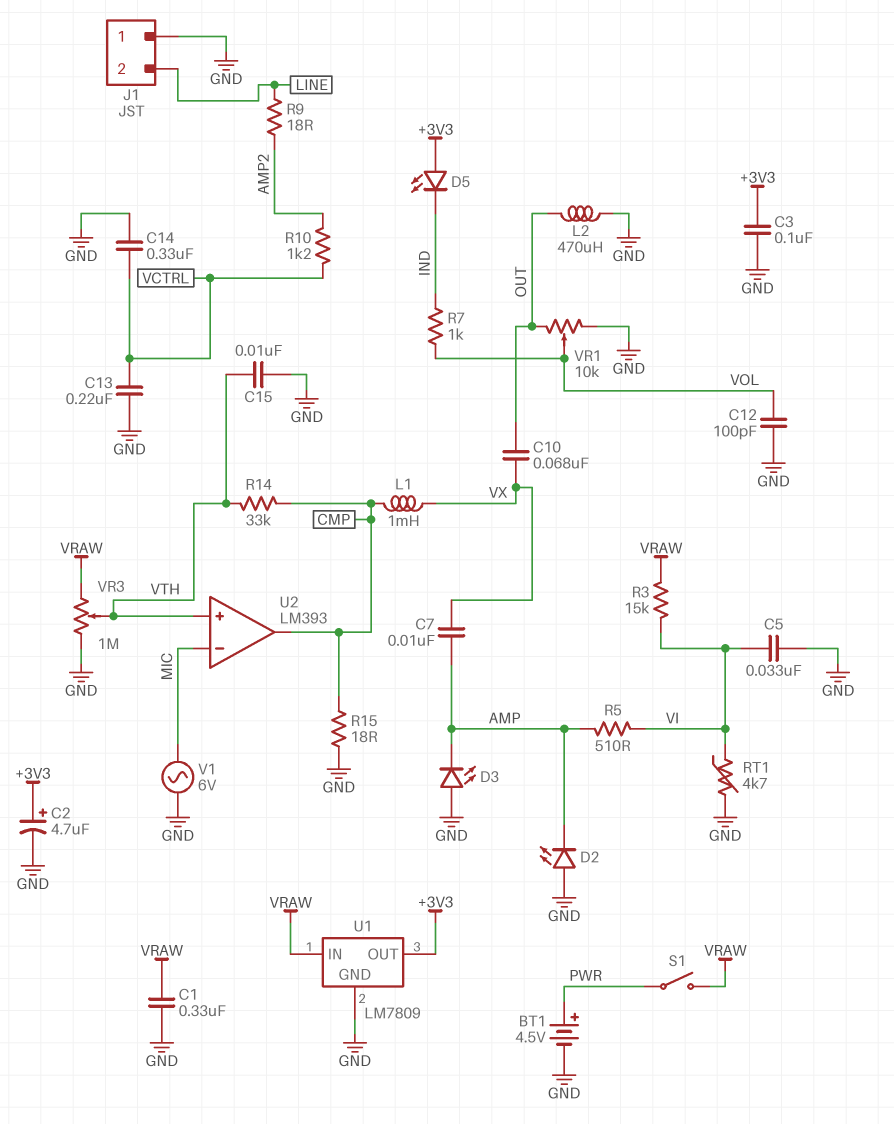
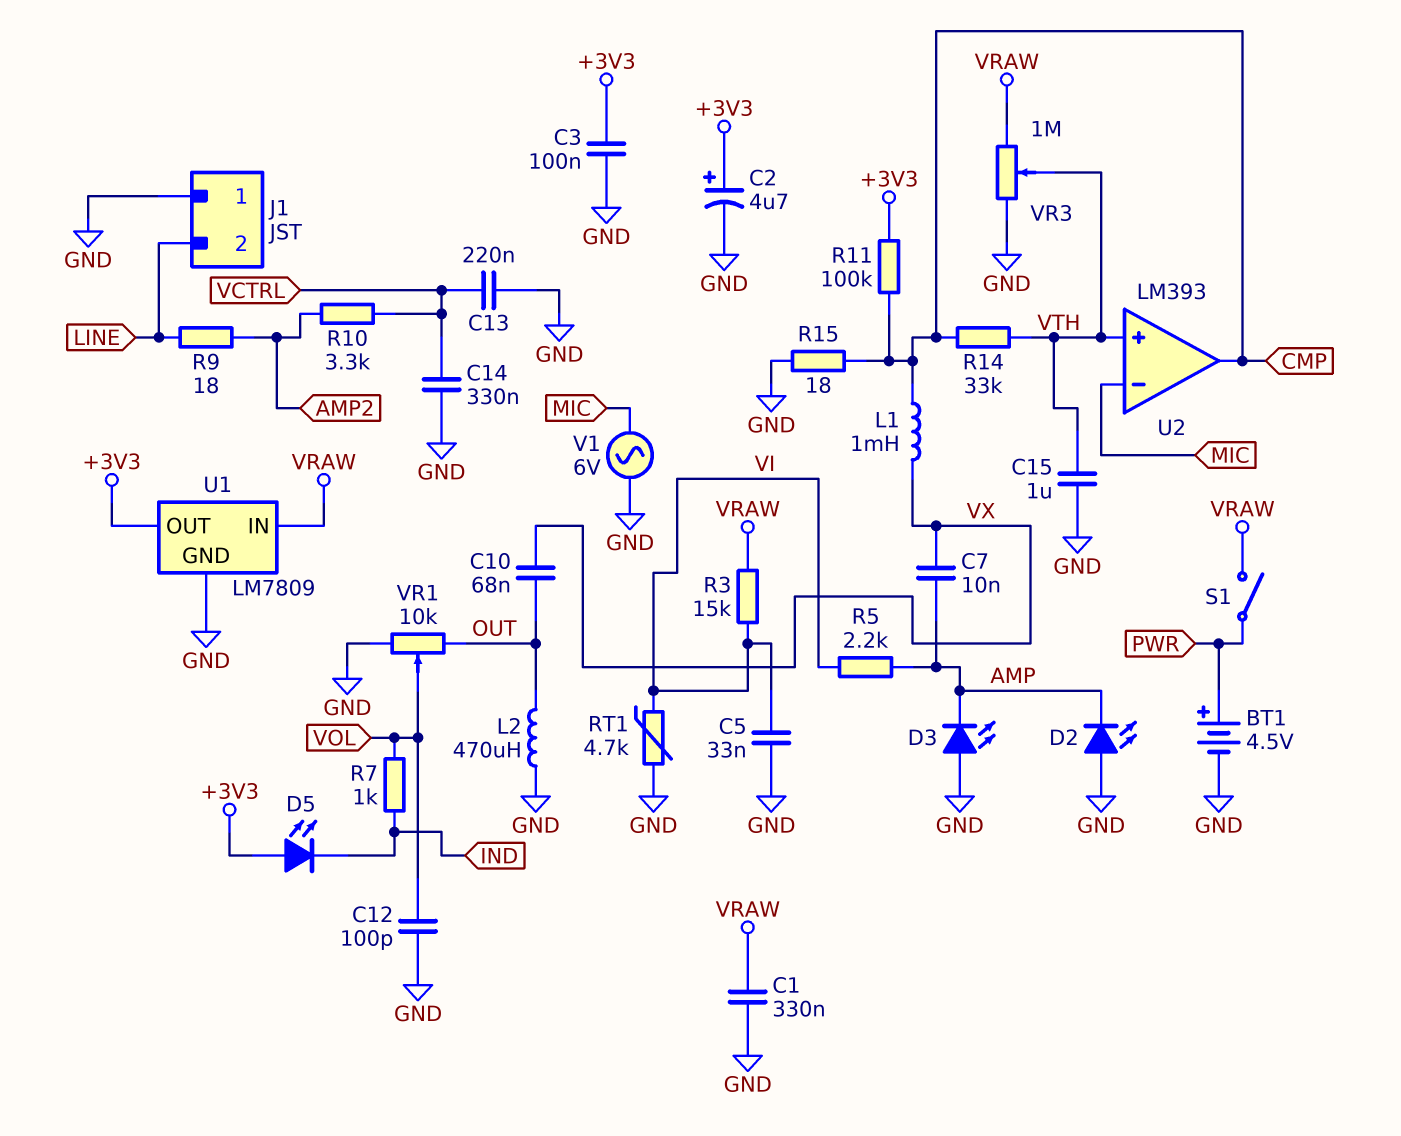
C15: 10nF (GND, VTH) -> 1uF (GND, VTH)
R5: 510 (AMP, VI) -> 2.2k (AMP, VI)
R10: 1.2k (AMP2, VCTRL) -> 3.3k (AMP2, VCTRL)
R11: none -> 100k (+3V3, CMP)

